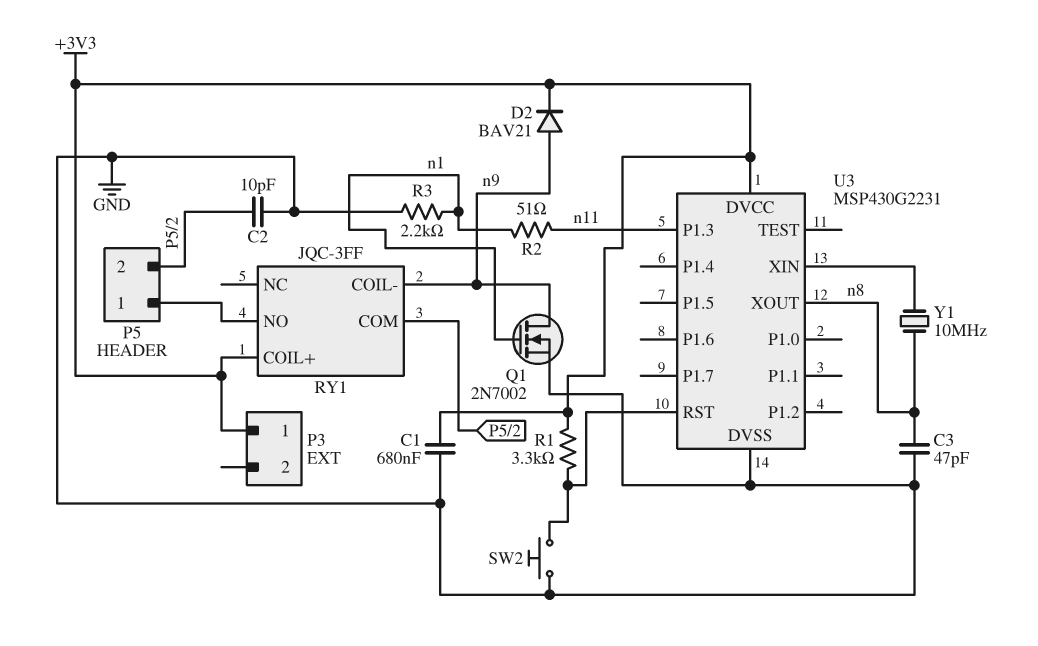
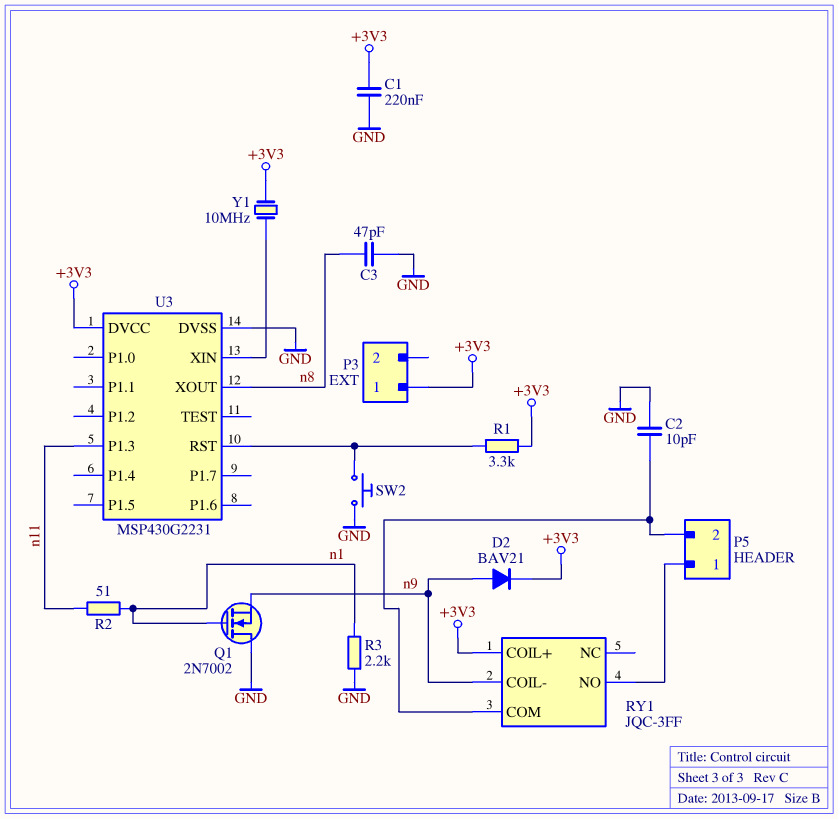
C1: 680nF (+3V3, GND) -> 220nF (+3V3, GND)
Q1: NMOS 2N7002 (G n1, D n9, S GND) -> NMOS 2N7002 (G n1, D GND, S n9)
Y1: 10MHz (U3/XIN, n8) -> 10MHz (+3V3, U3/XIN)

